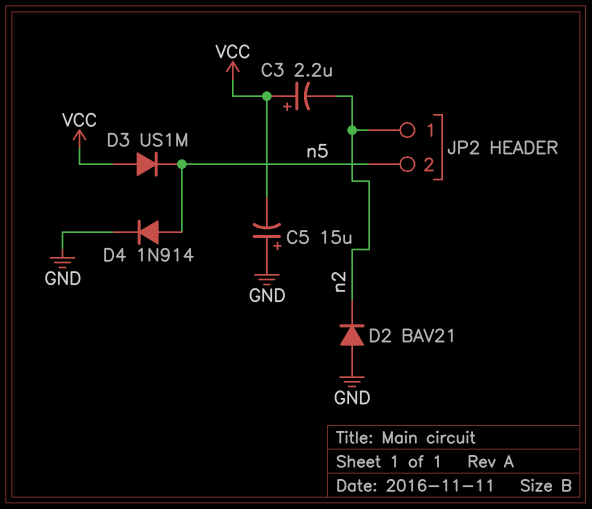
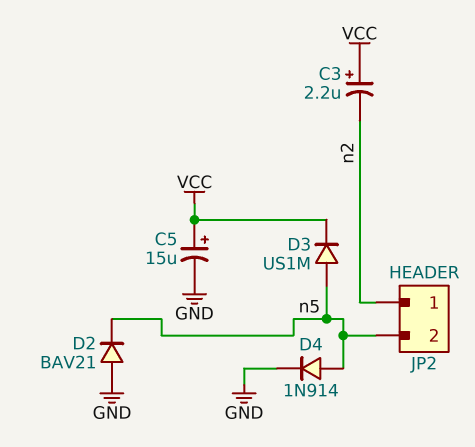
C5: 15uF (plus GND, minus VCC) -> 15uF (plus VCC, minus GND)
D2: diode BAV21 (A GND, K n2) -> diode BAV21 (A GND, K n5)
D3: diode US1M (A VCC, K n5) -> diode US1M (A n5, K VCC)

